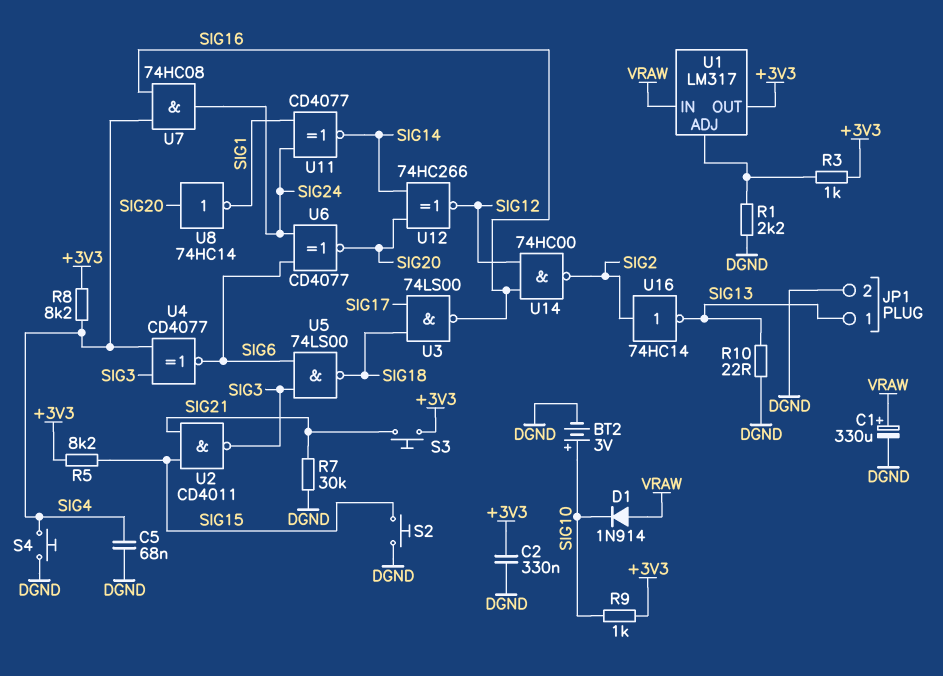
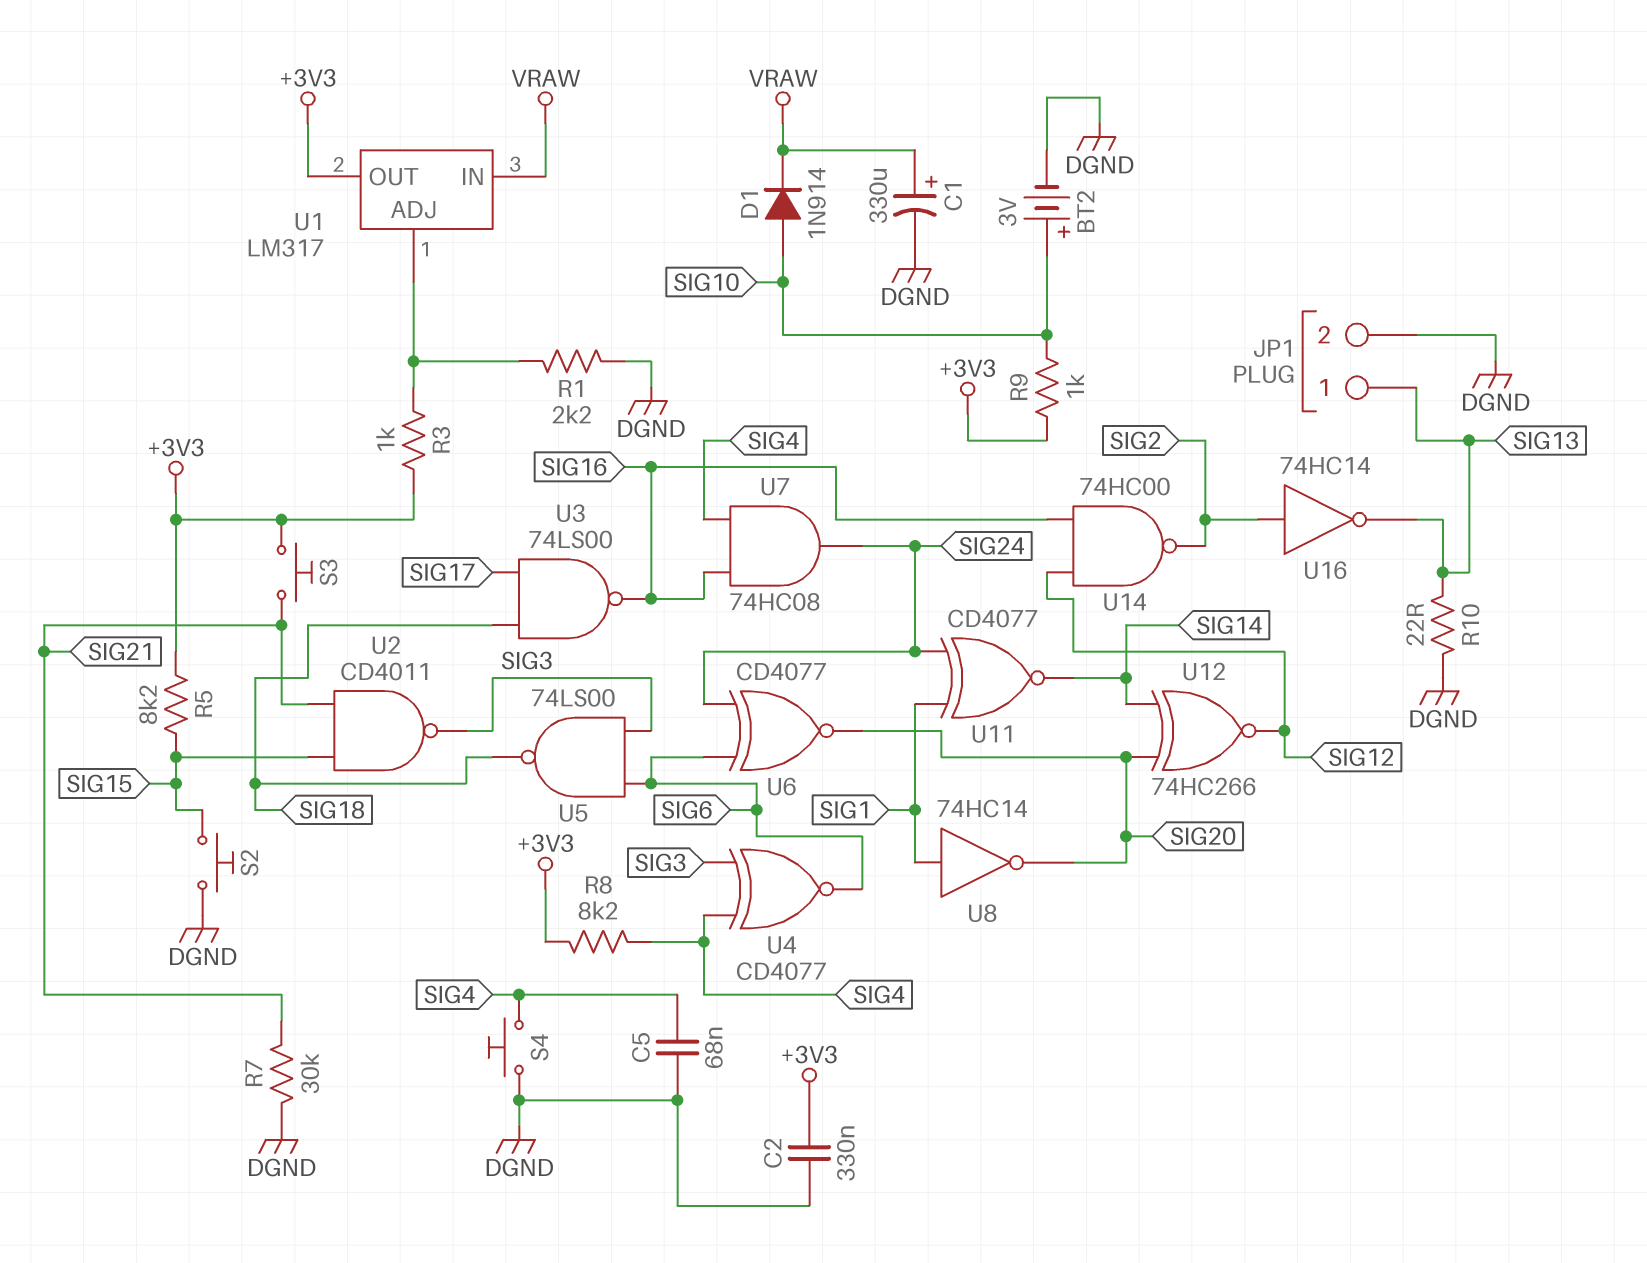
D1: diode 1N914 (A VRAW, K SIG10) -> diode 1N914 (A SIG10, K VRAW)
U8: NOT 74HC14 (in SIG20, out SIG1) -> NOT 74HC14 (in SIG1, out SIG20)

